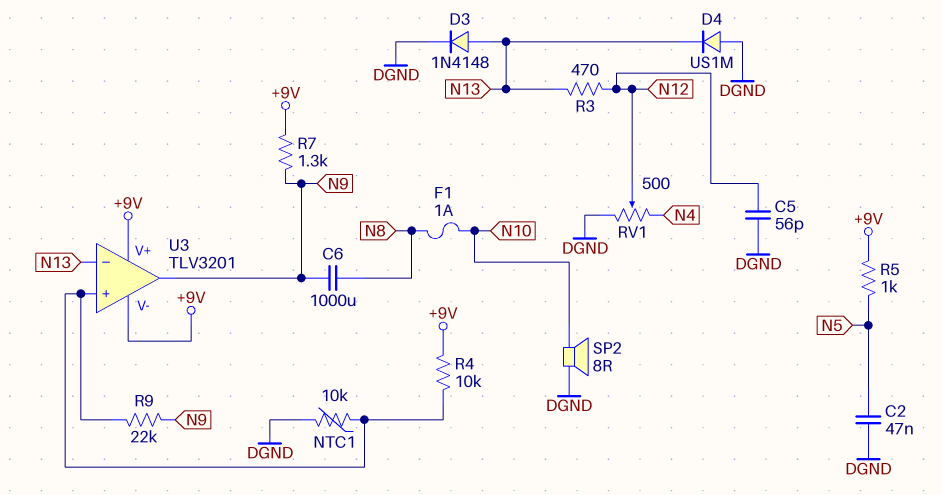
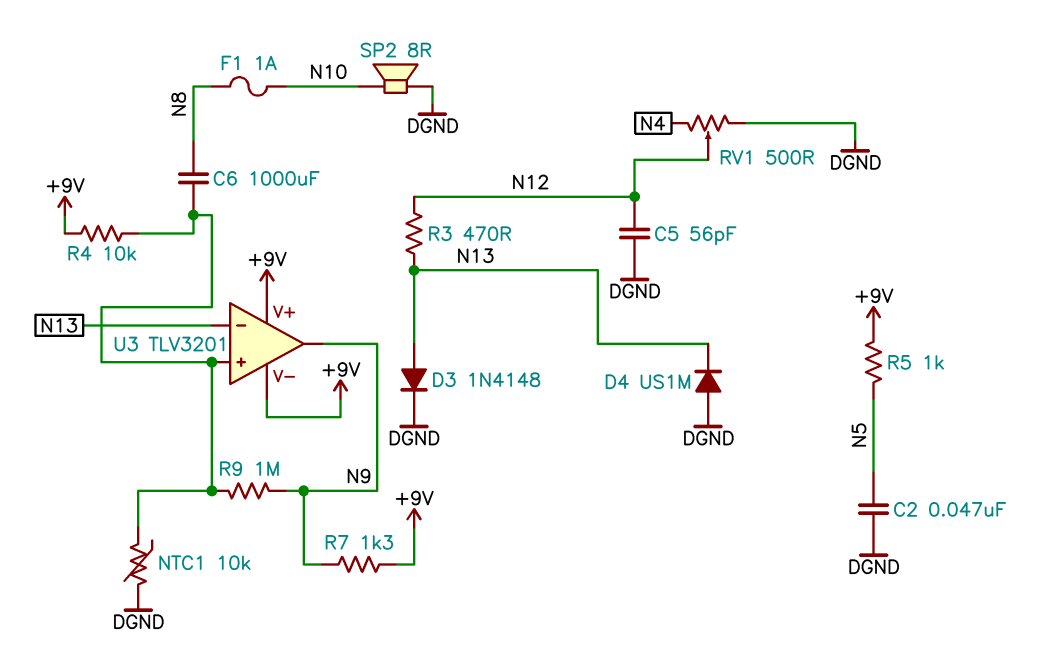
C6: 1000uF (N8, N9) -> 1000uF (N8, U3/in+)
R9: 22k (N9, U3/in+) -> 1M (N9, U3/in+)

